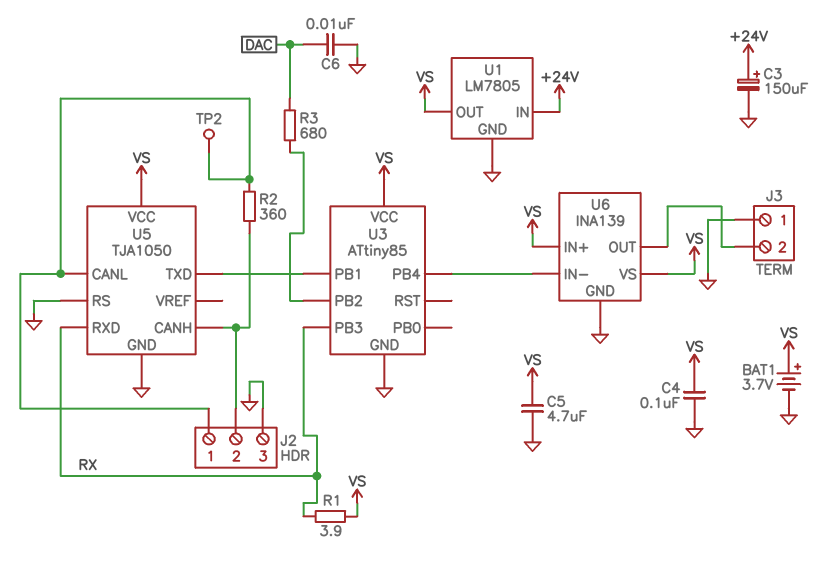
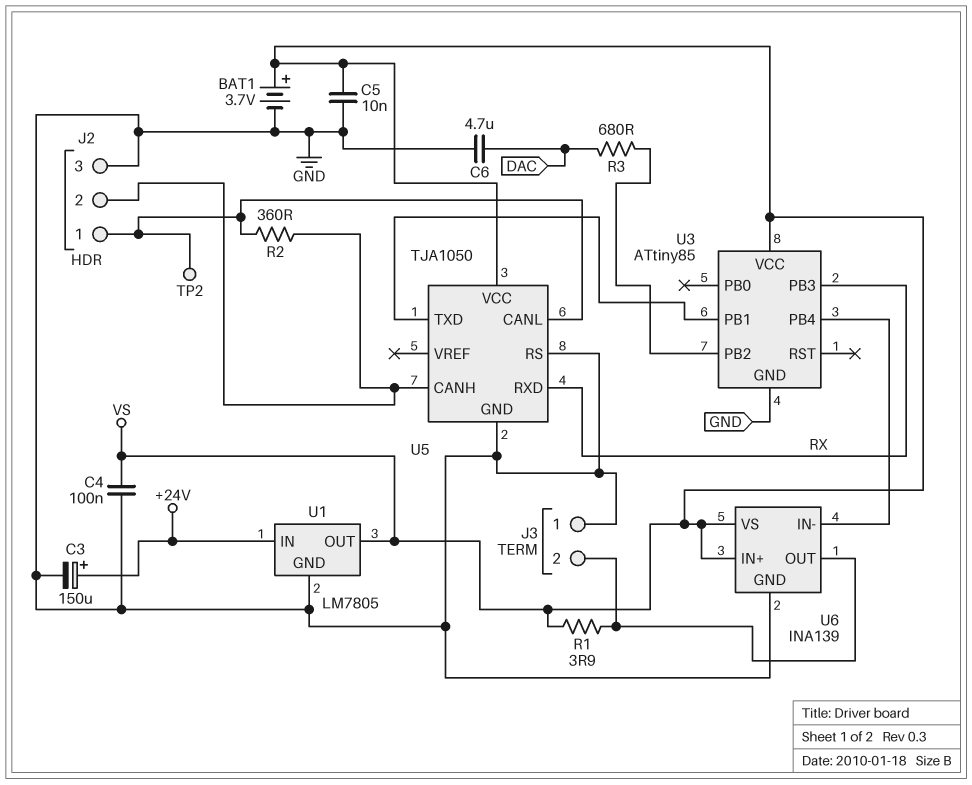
C5: 4.7uF (GND, VS) -> 10nF (GND, VS)
C6: 10nF (DAC, GND) -> 4.7uF (DAC, GND)
R1: 3.9 (RX, VS) -> 3.9 (J3/2, VS)

